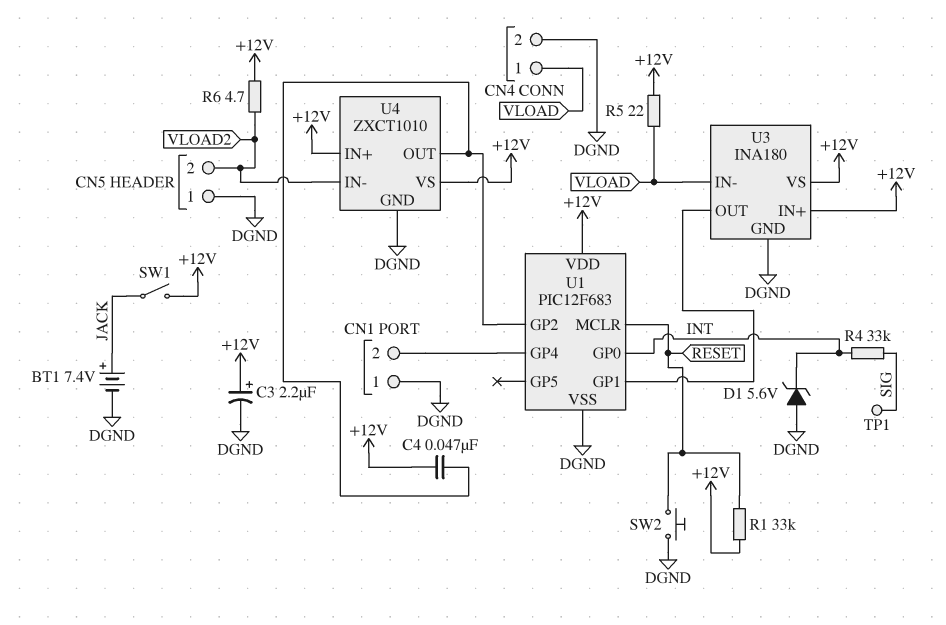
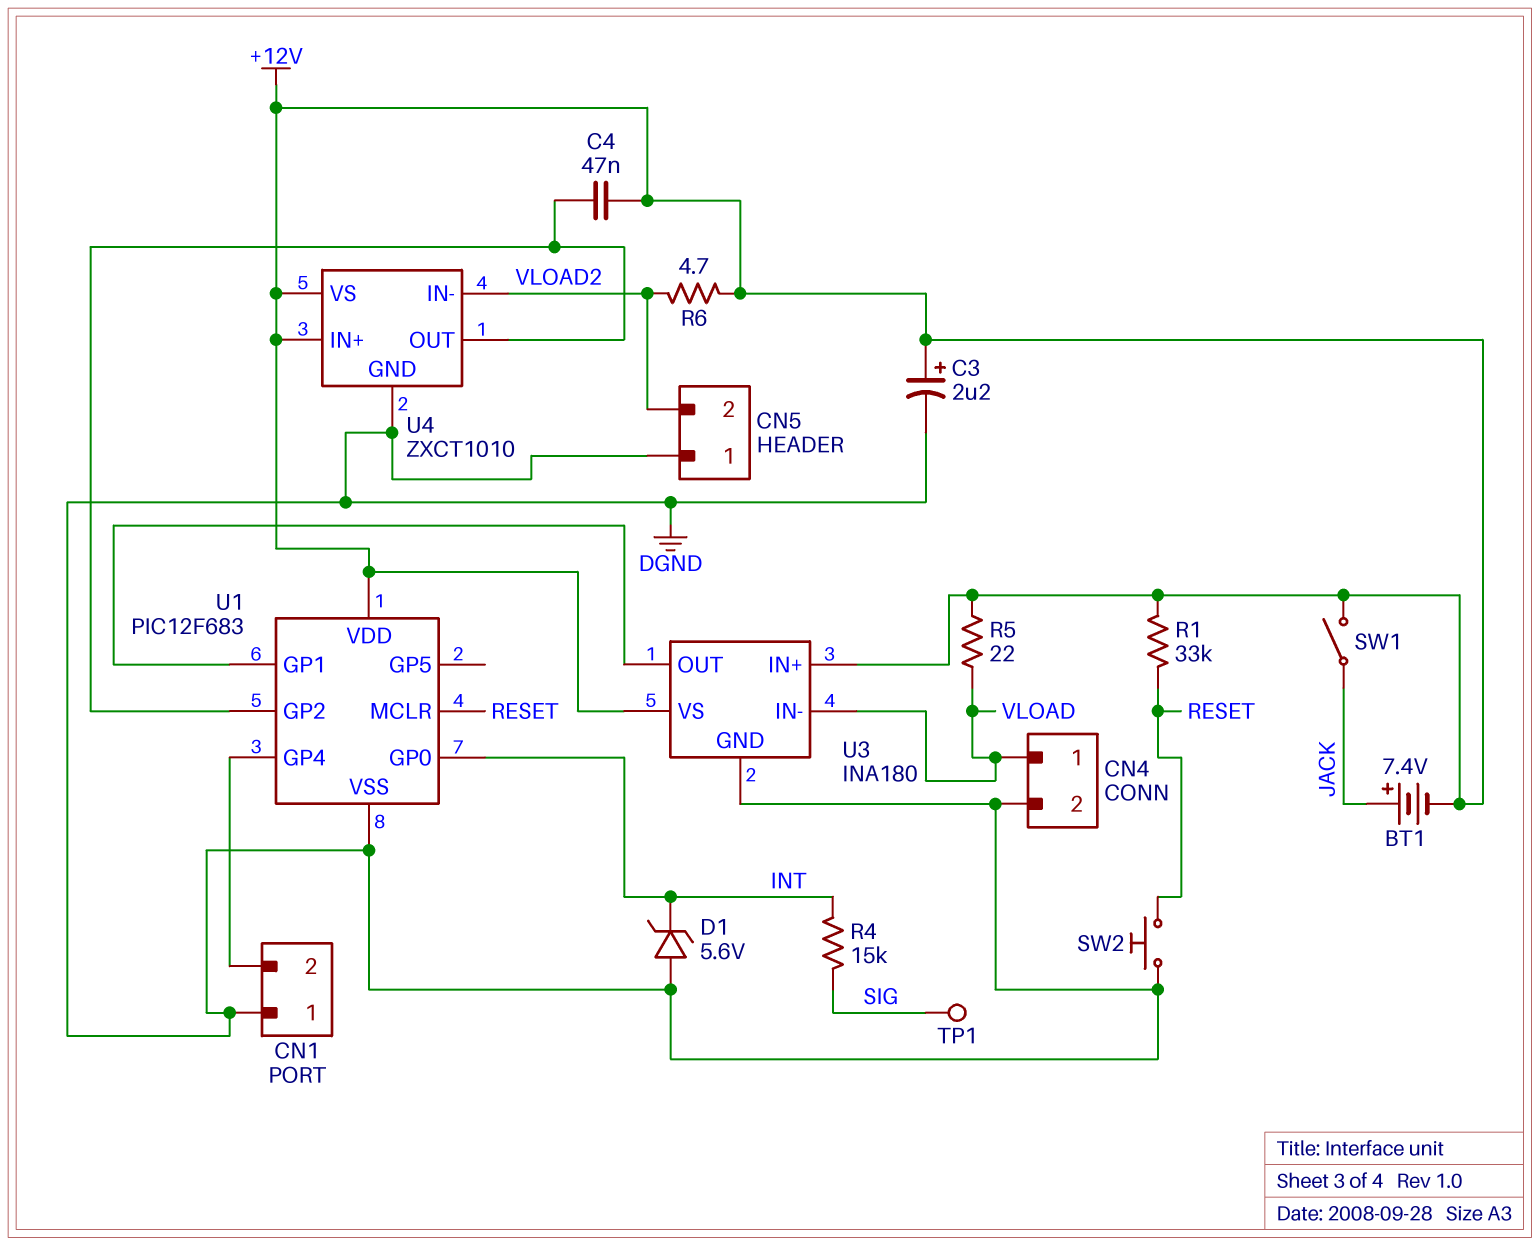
BT1: 7.4V (plus JACK, minus DGND) -> 7.4V (plus JACK, minus +12V)
R4: 33k (INT, SIG) -> 15k (INT, SIG)

